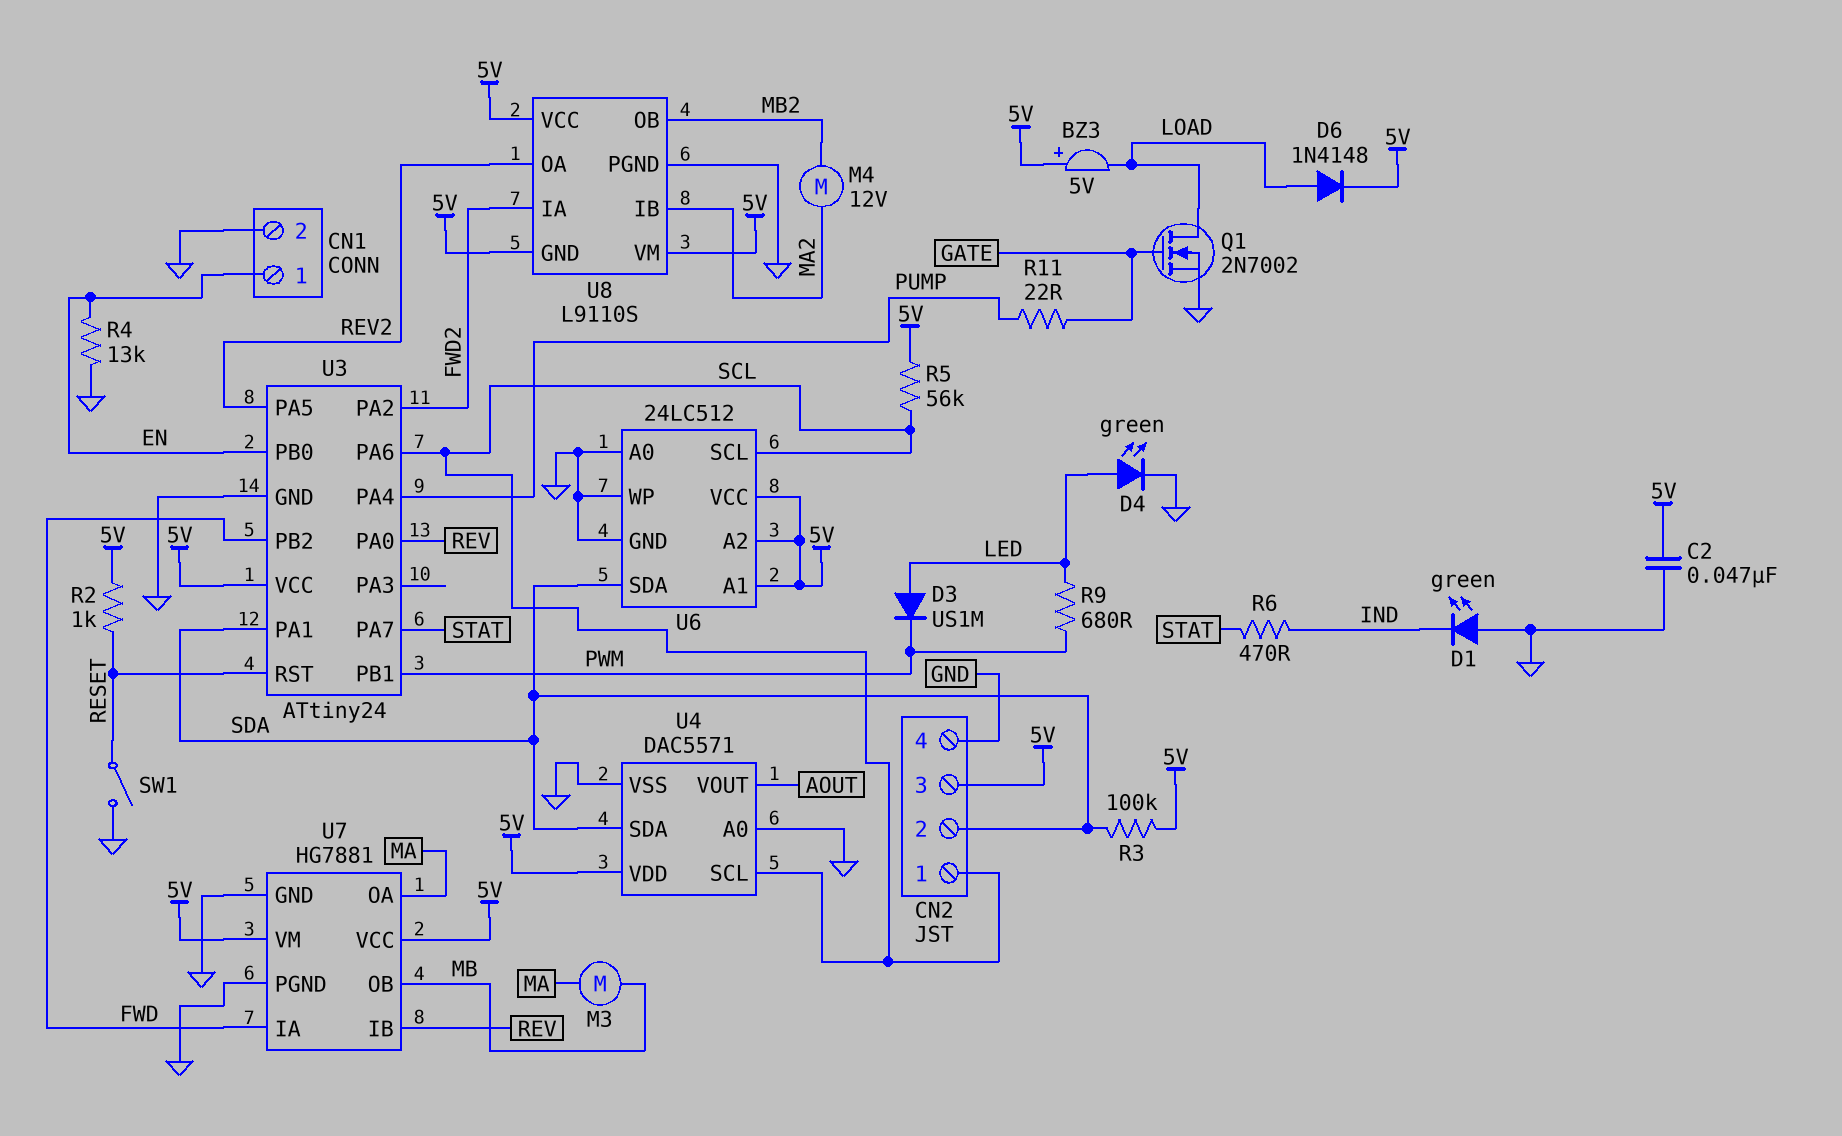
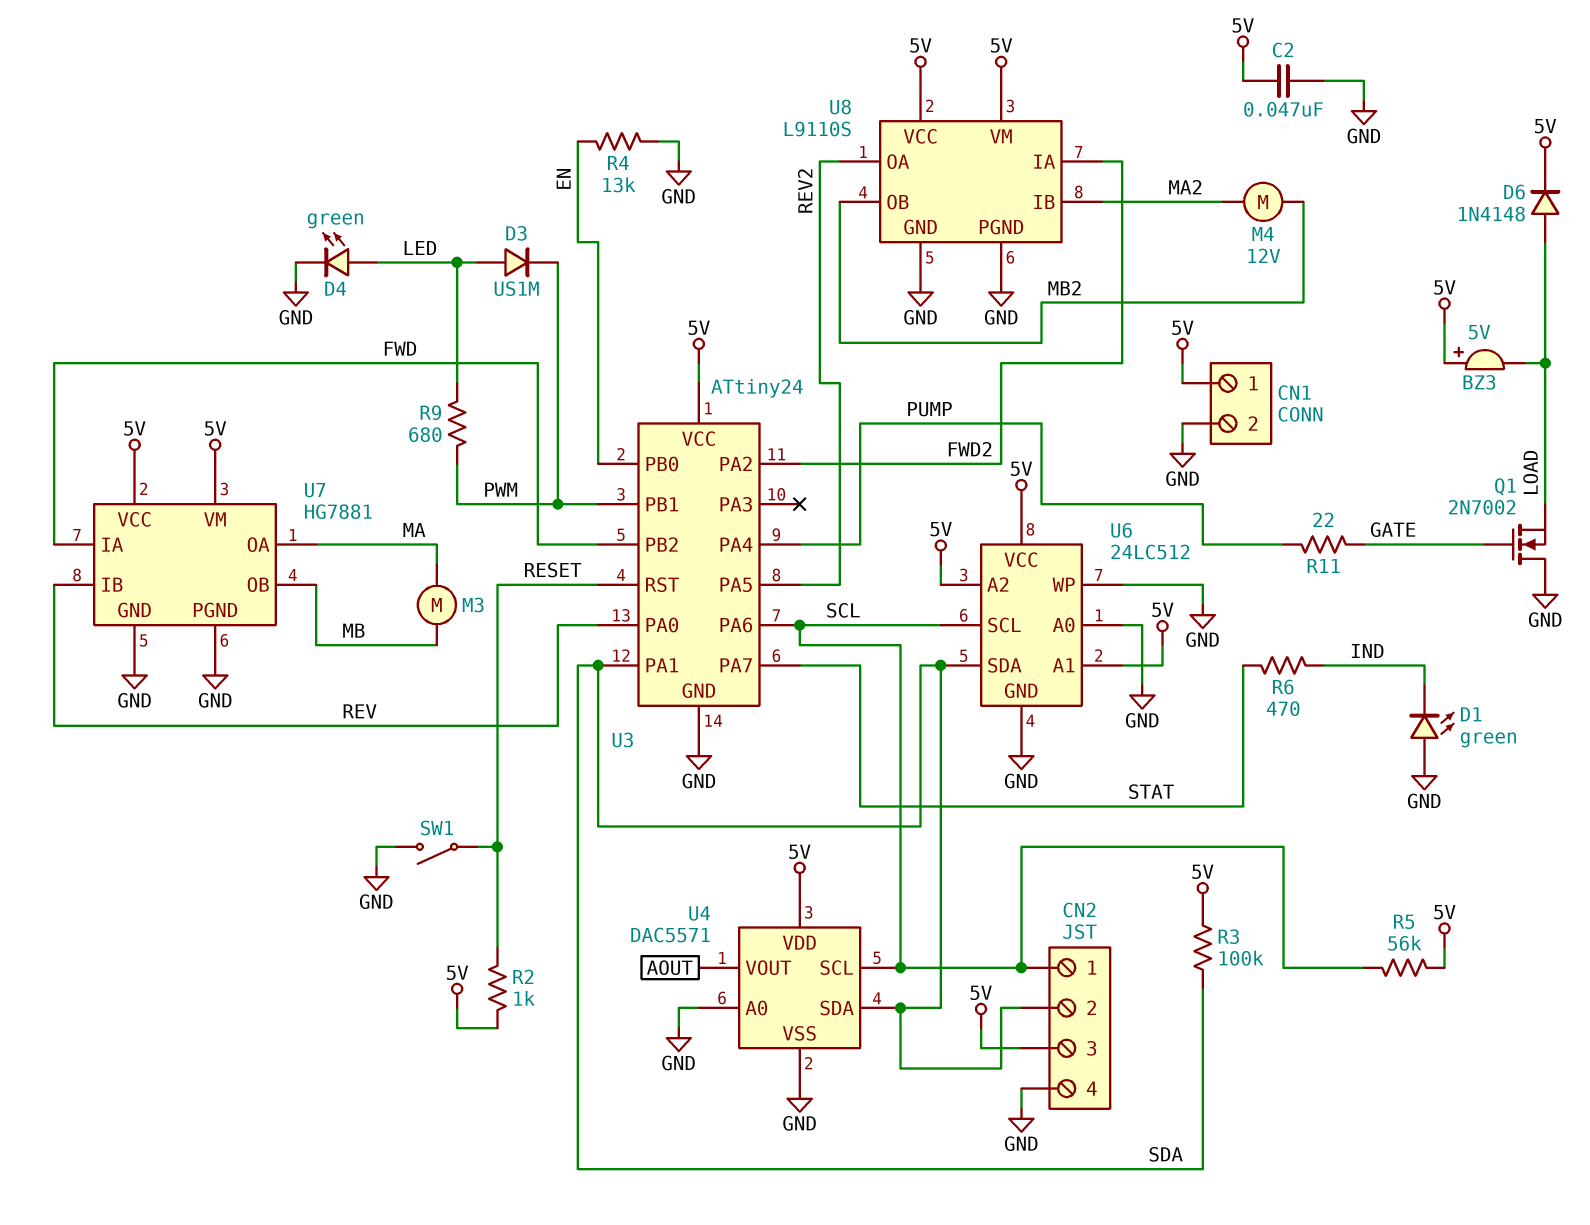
CN1 pin 1: EN -> 5V
Q1: NMOS 2N7002 (G GATE, D LOAD, S GND) -> NMOS 2N7002 (G GATE, D GND, S LOAD)
U8 pin GND: 5V -> GND

